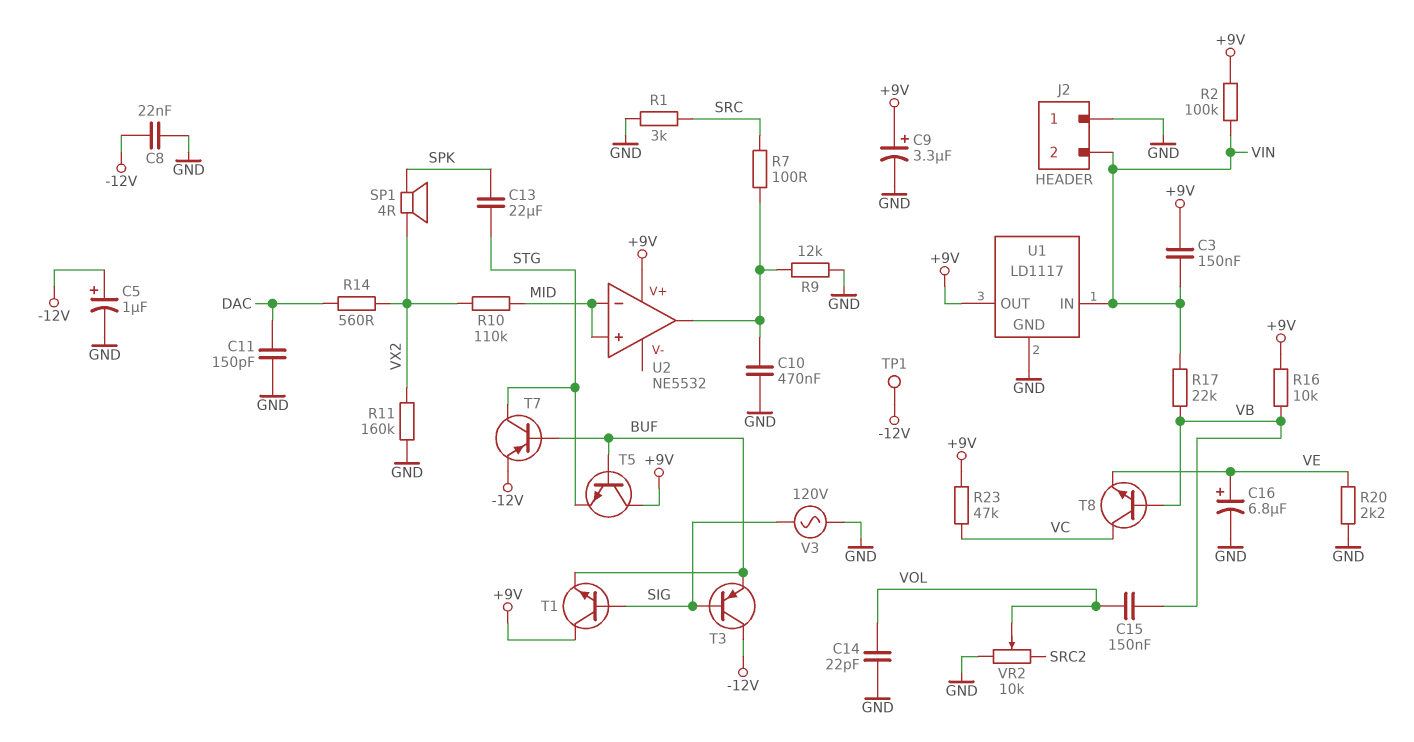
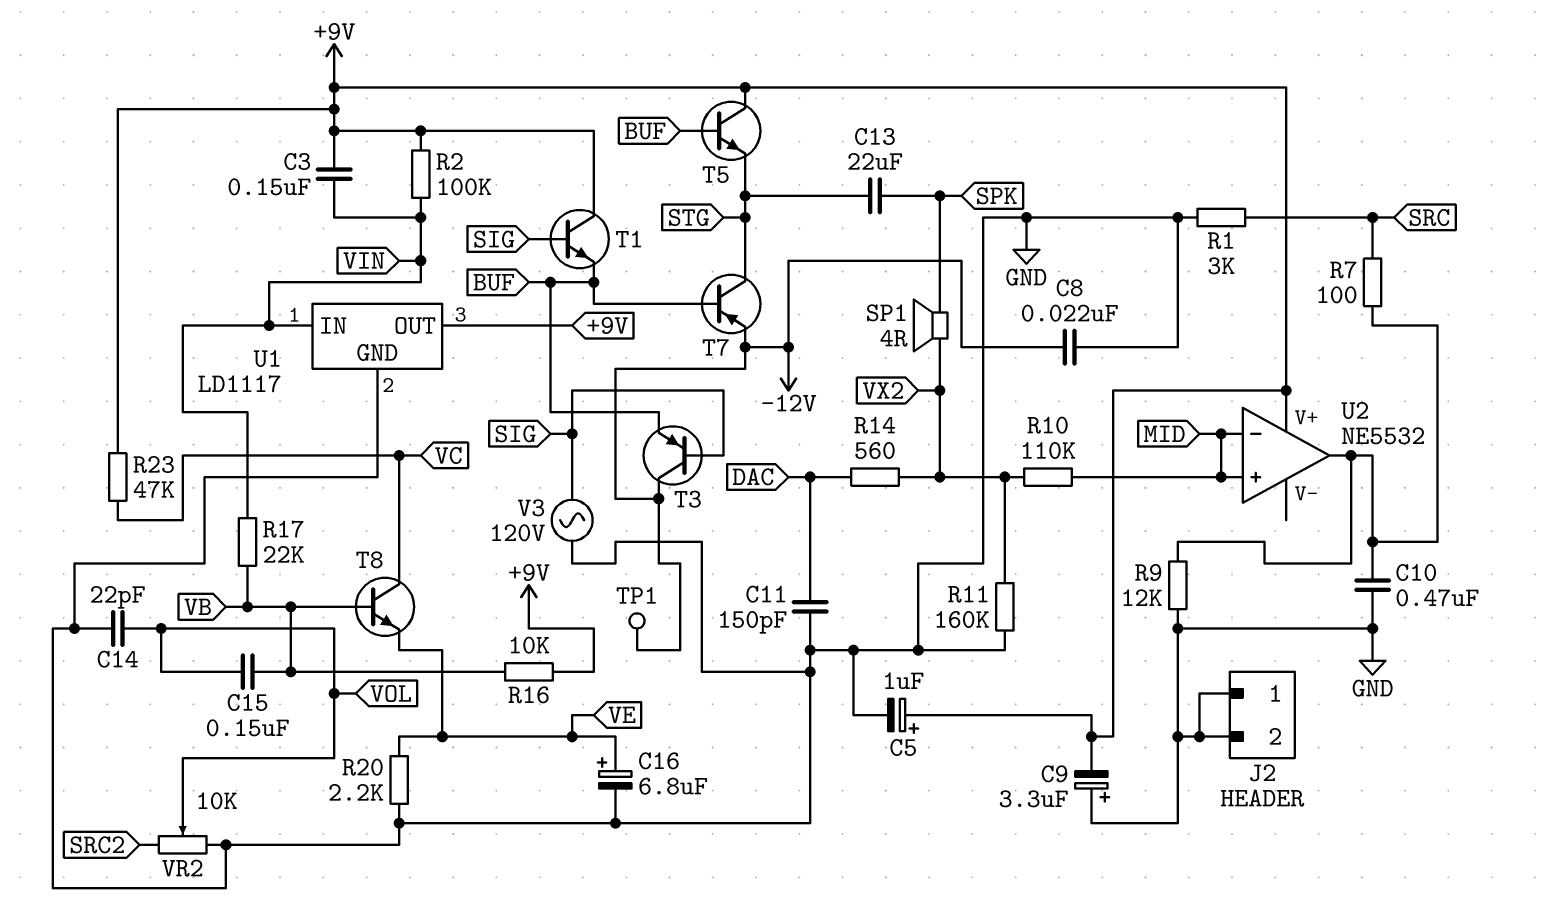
C5: 1uF (plus -12V, minus GND) -> 1uF (plus +9V, minus GND)
C9: 3.3uF (plus +9V, minus GND) -> 3.3uF (plus GND, minus +9V)
J2 pin 2: VIN -> GND

